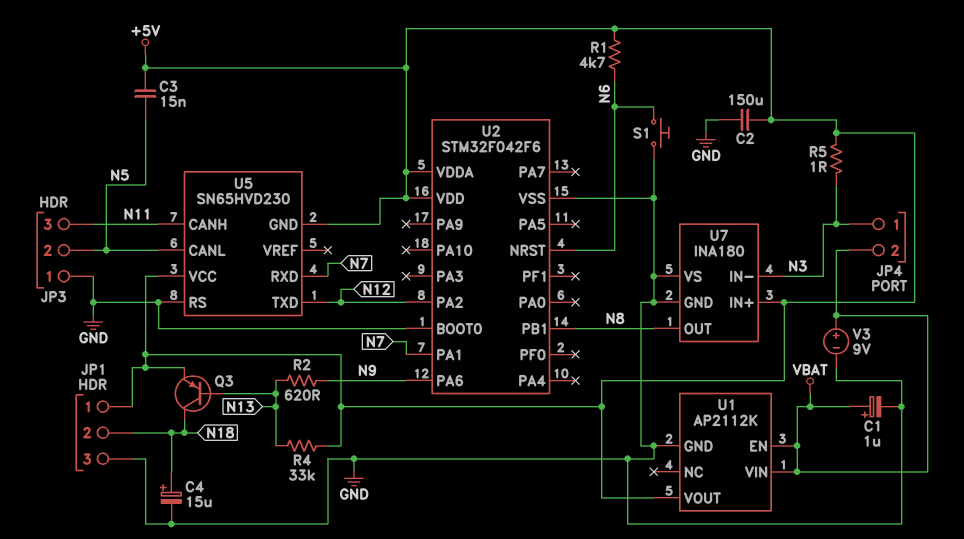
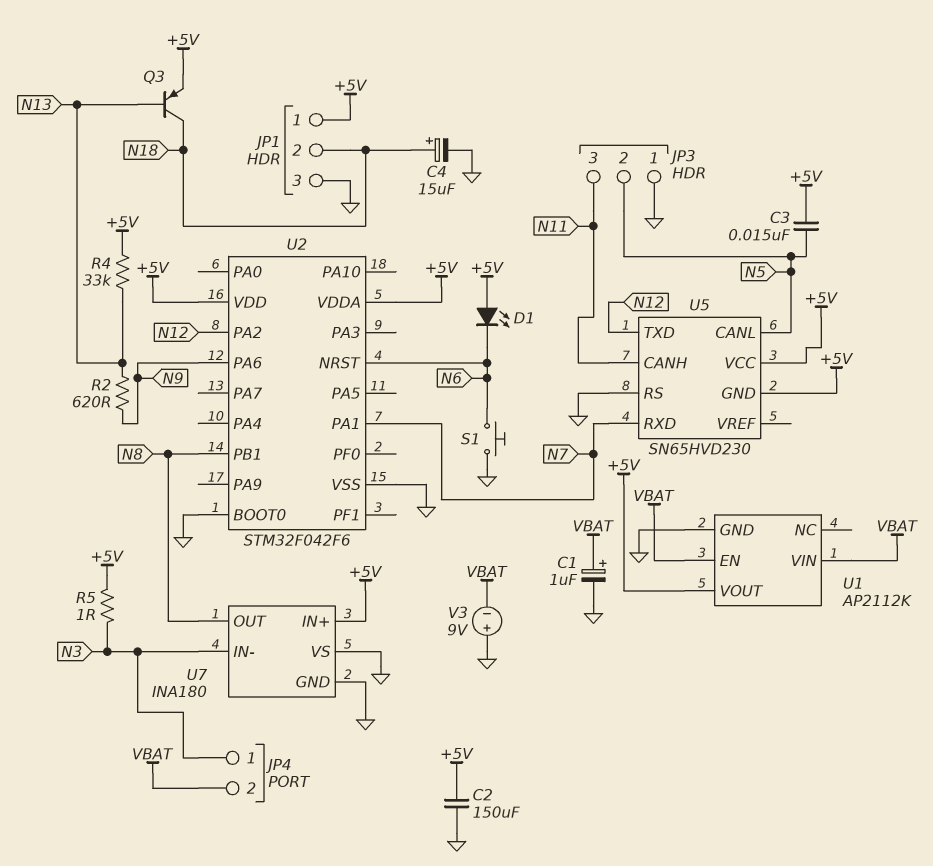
D1: none -> LED (A +5V, K N6)
R1: 4.7k (+5V, N6) -> none
V3: 9V (plus VBAT, minus GND) -> 9V (plus GND, minus VBAT)

